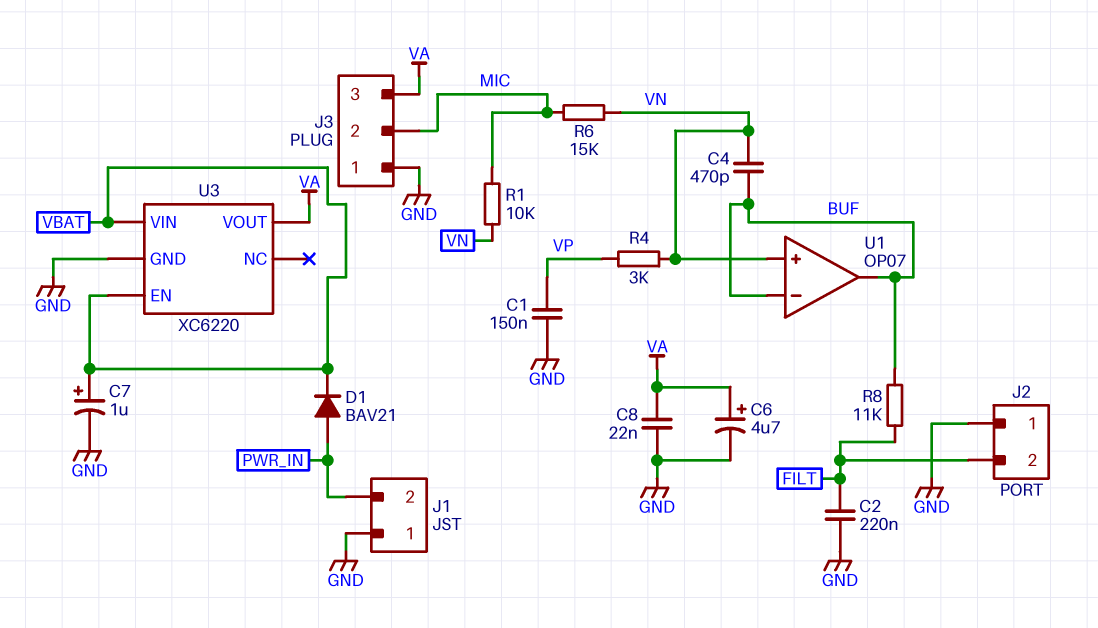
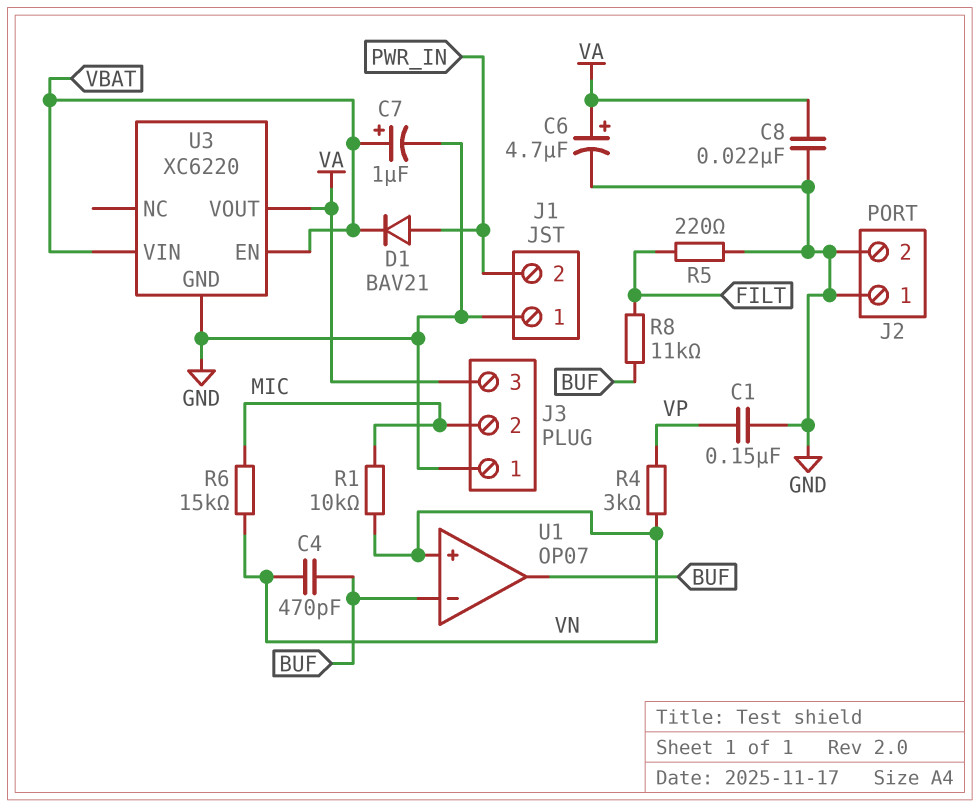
C2: 220nF (FILT, GND) -> none
J2 pin 2: FILT -> GND
R5: none -> 220 (FILT, GND)

